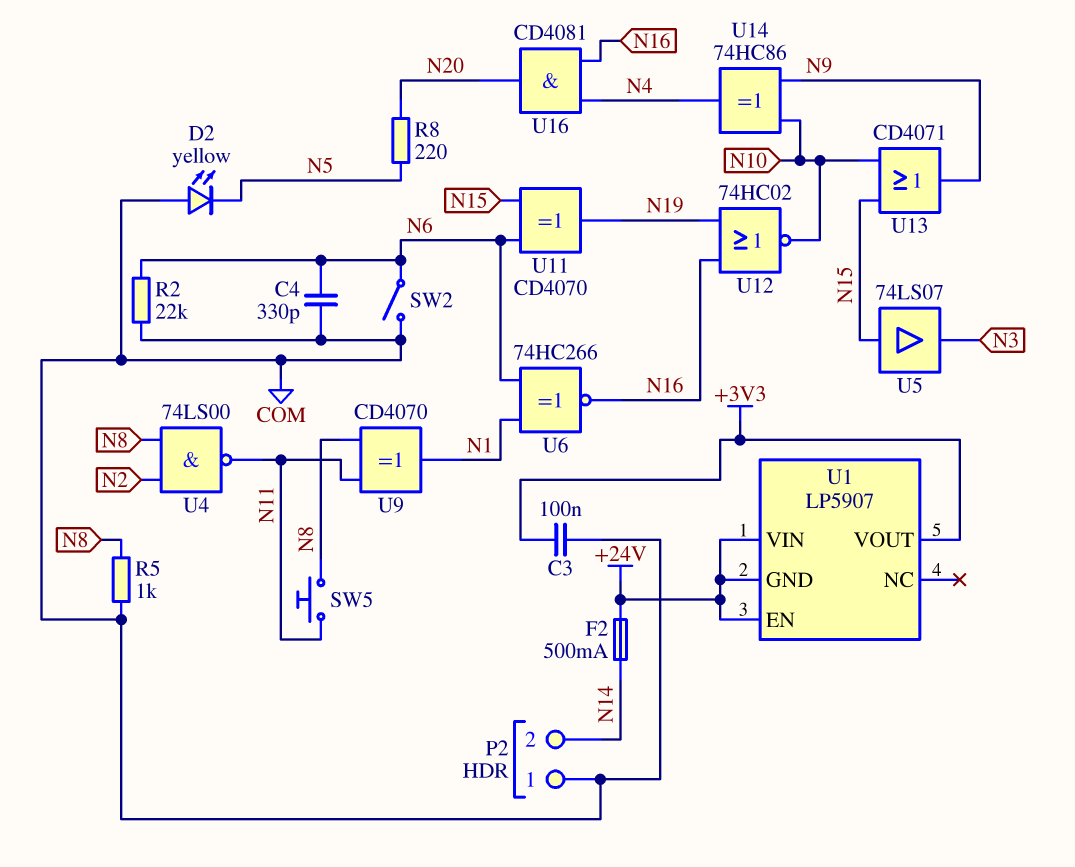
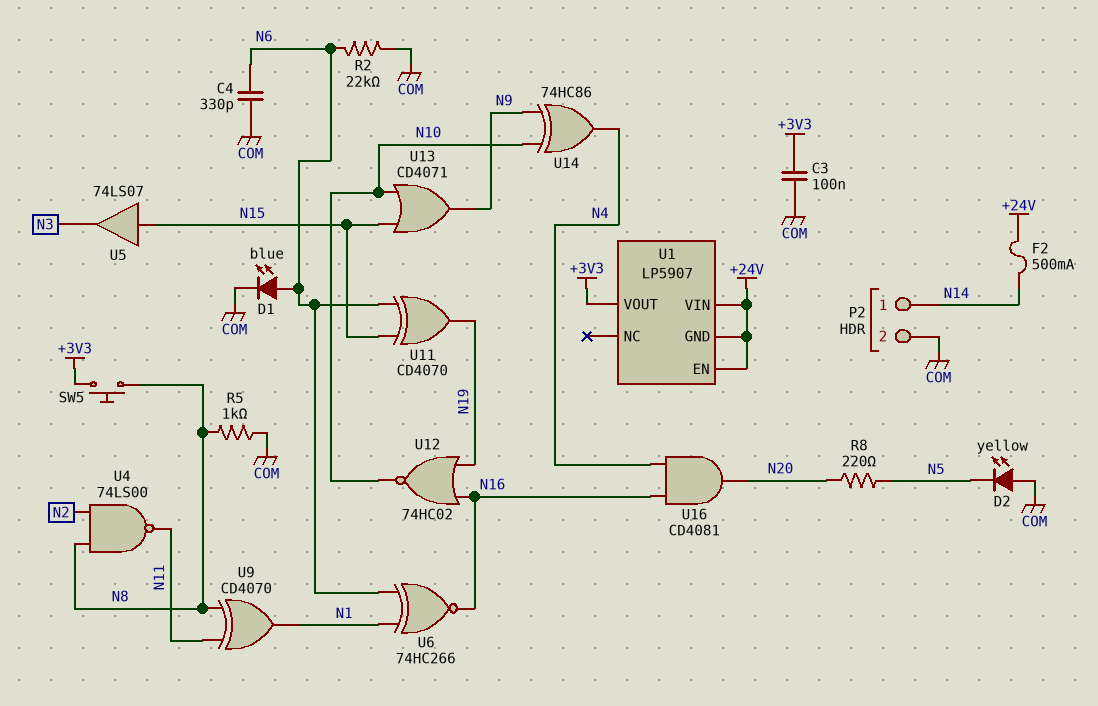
D1: none -> LED blue (A N6, K COM)
P2 pin 1: COM -> N14
P2 pin 2: N14 -> COM
SW2: switch (COM, N6) -> none
SW5: button (N8, N11) -> button (+3V3, N8)

